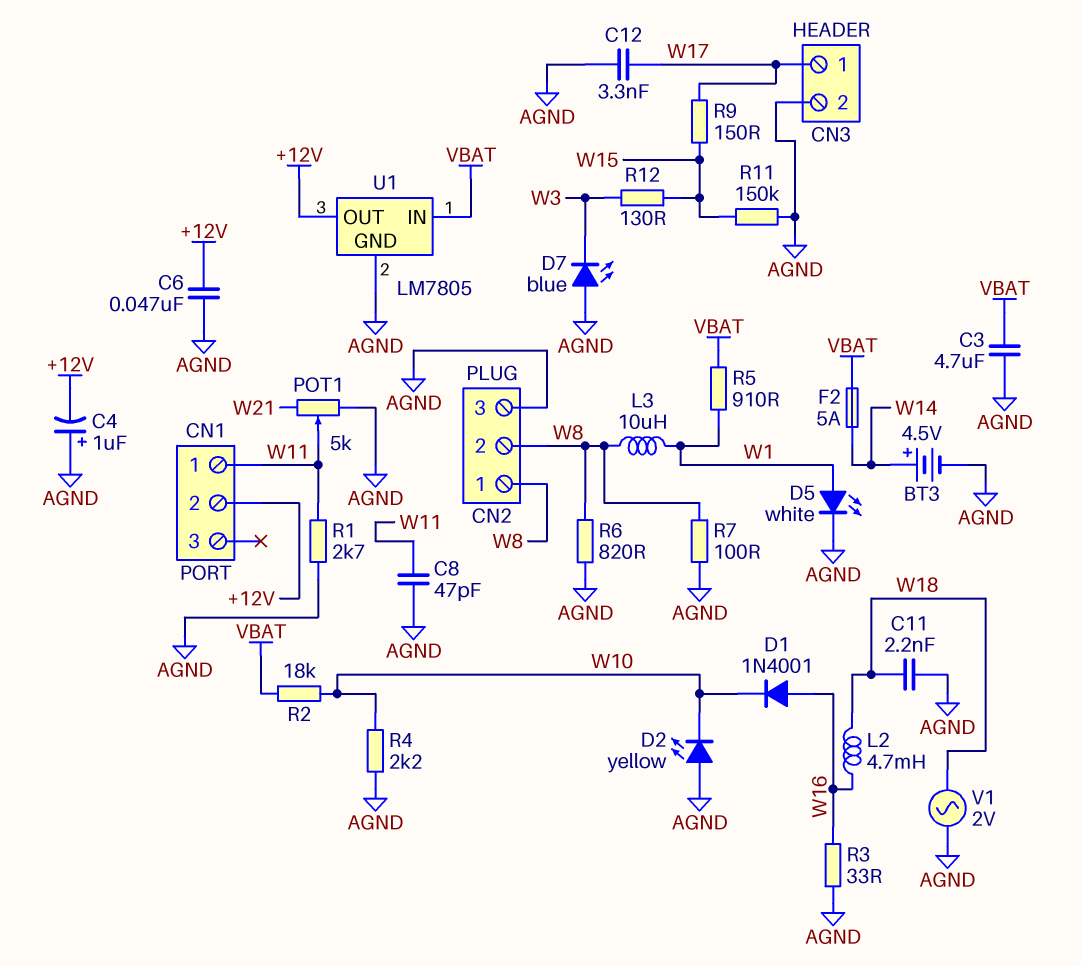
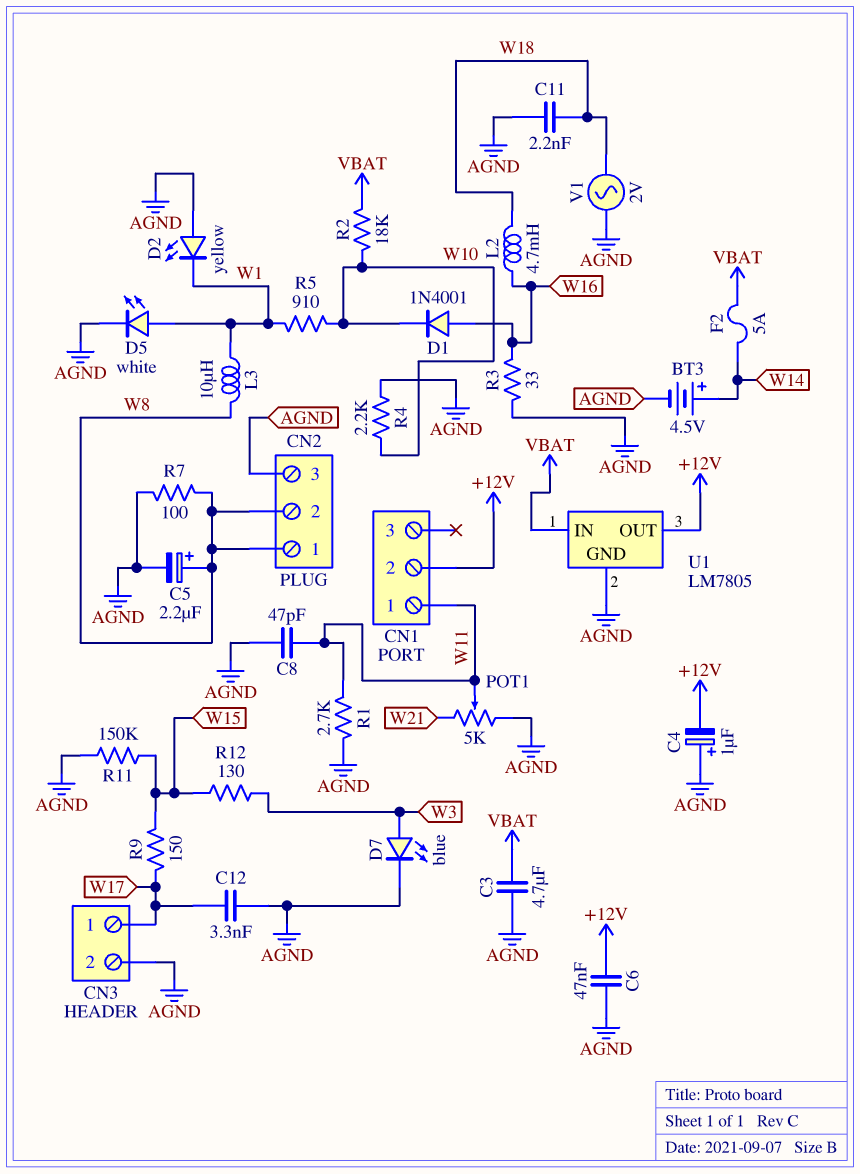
C5: none -> 2.2uF (plus W8, minus AGND)
D2: LED yellow (A AGND, K W10) -> LED yellow (A AGND, K W1)
D7: LED blue (A AGND, K W3) -> LED blue (A W3, K AGND)
R5: 910 (VBAT, W1) -> 910 (W1, W10)
R6: 820 (AGND, W8) -> none

